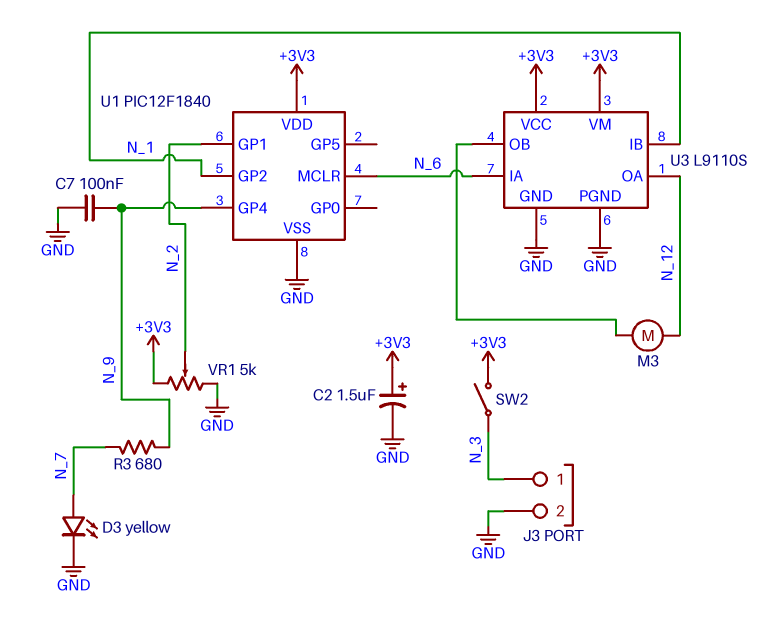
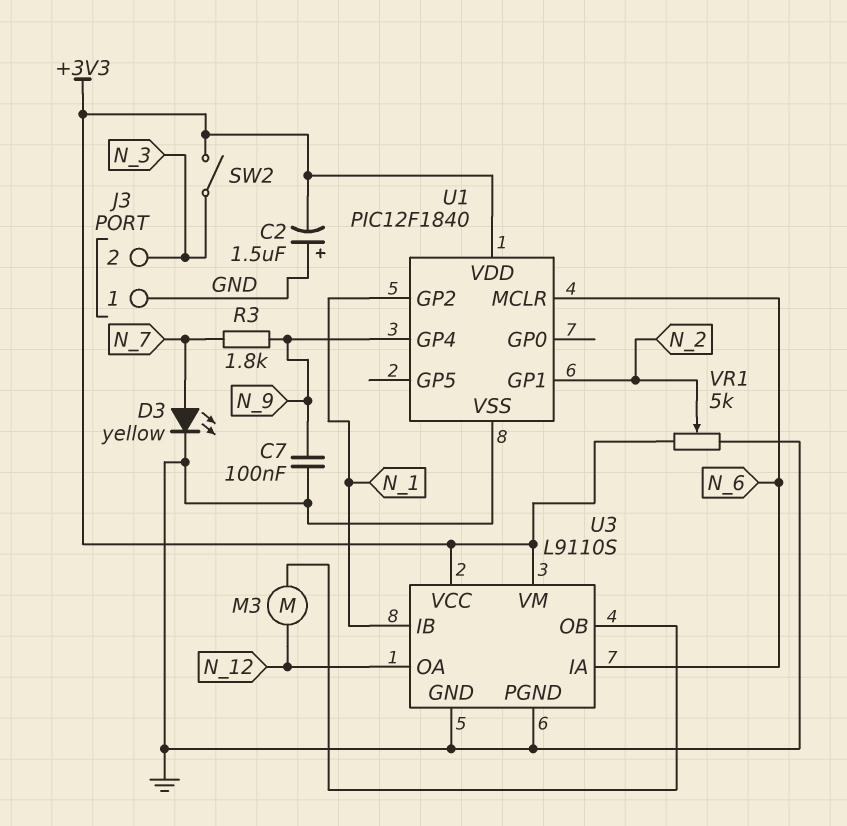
C2: 1.5uF (plus +3V3, minus GND) -> 1.5uF (plus GND, minus +3V3)
J3 pin 1: N_3 -> GND
J3 pin 2: GND -> N_3
R3: 680 (N_7, N_9) -> 1.8k (N_7, N_9)

